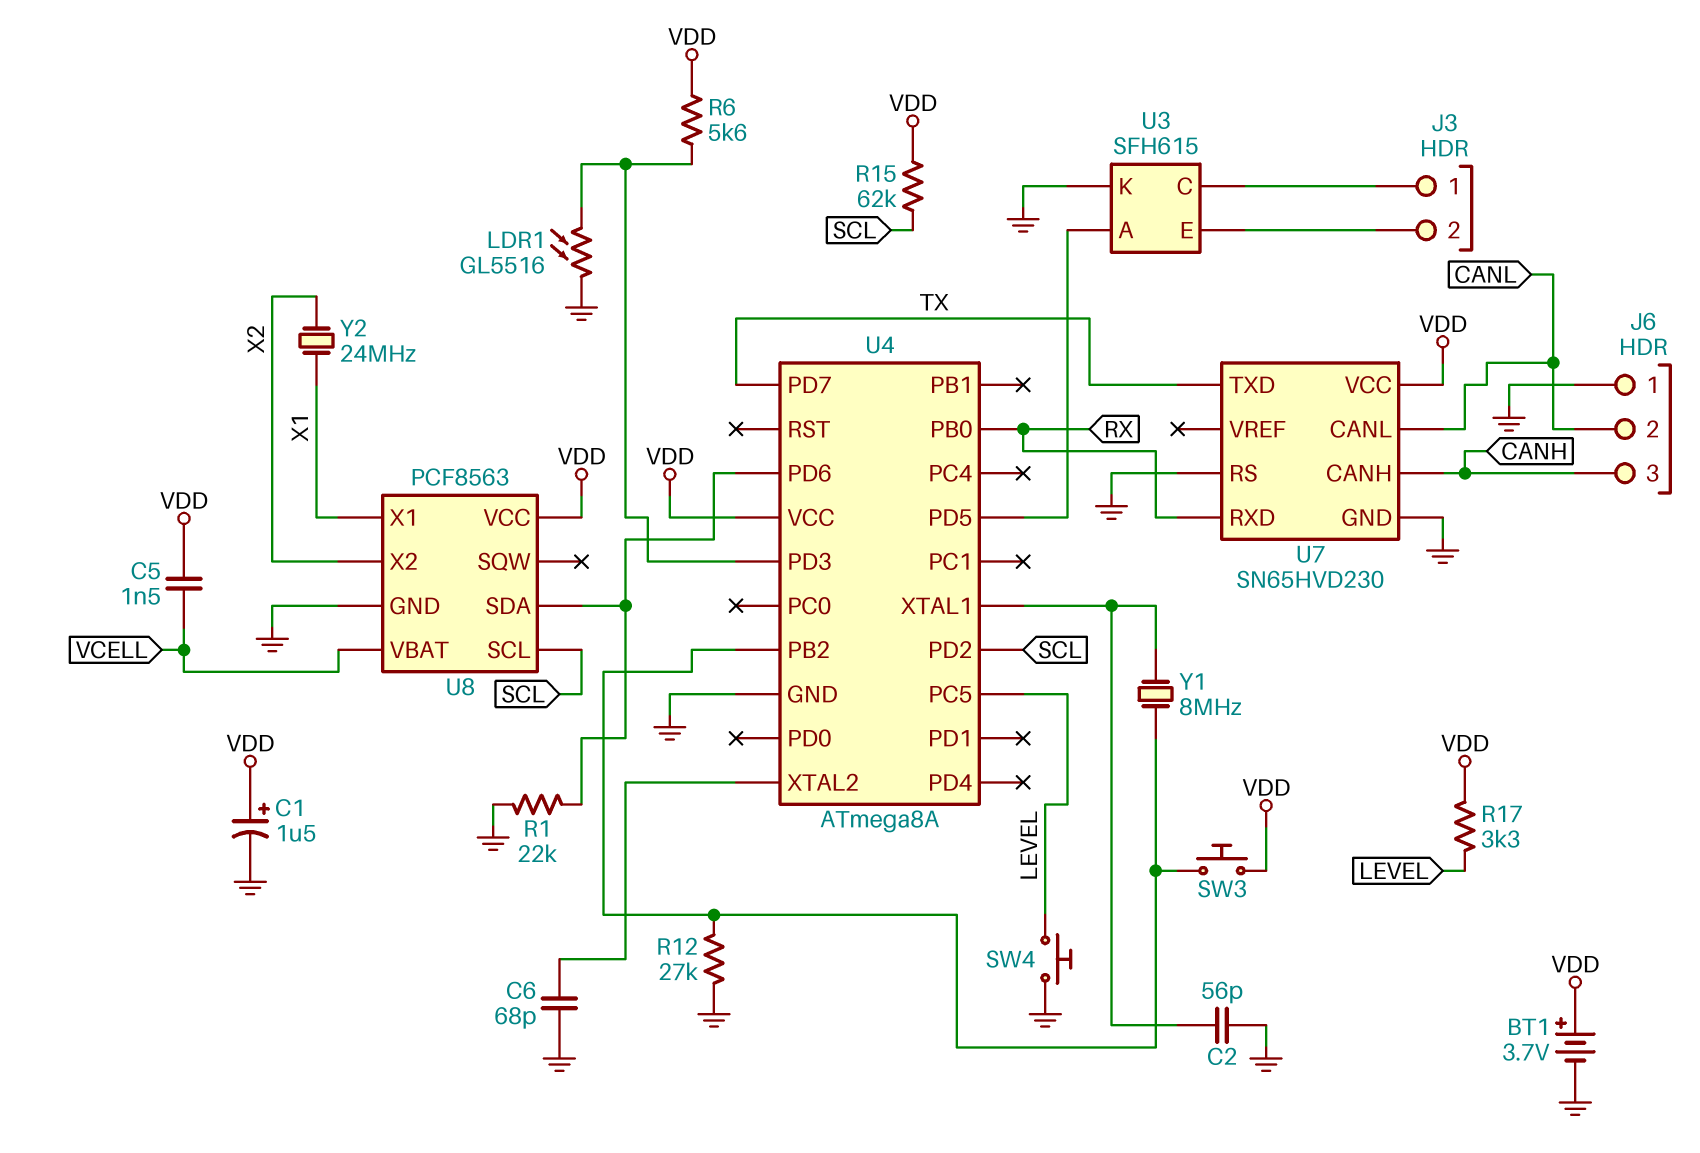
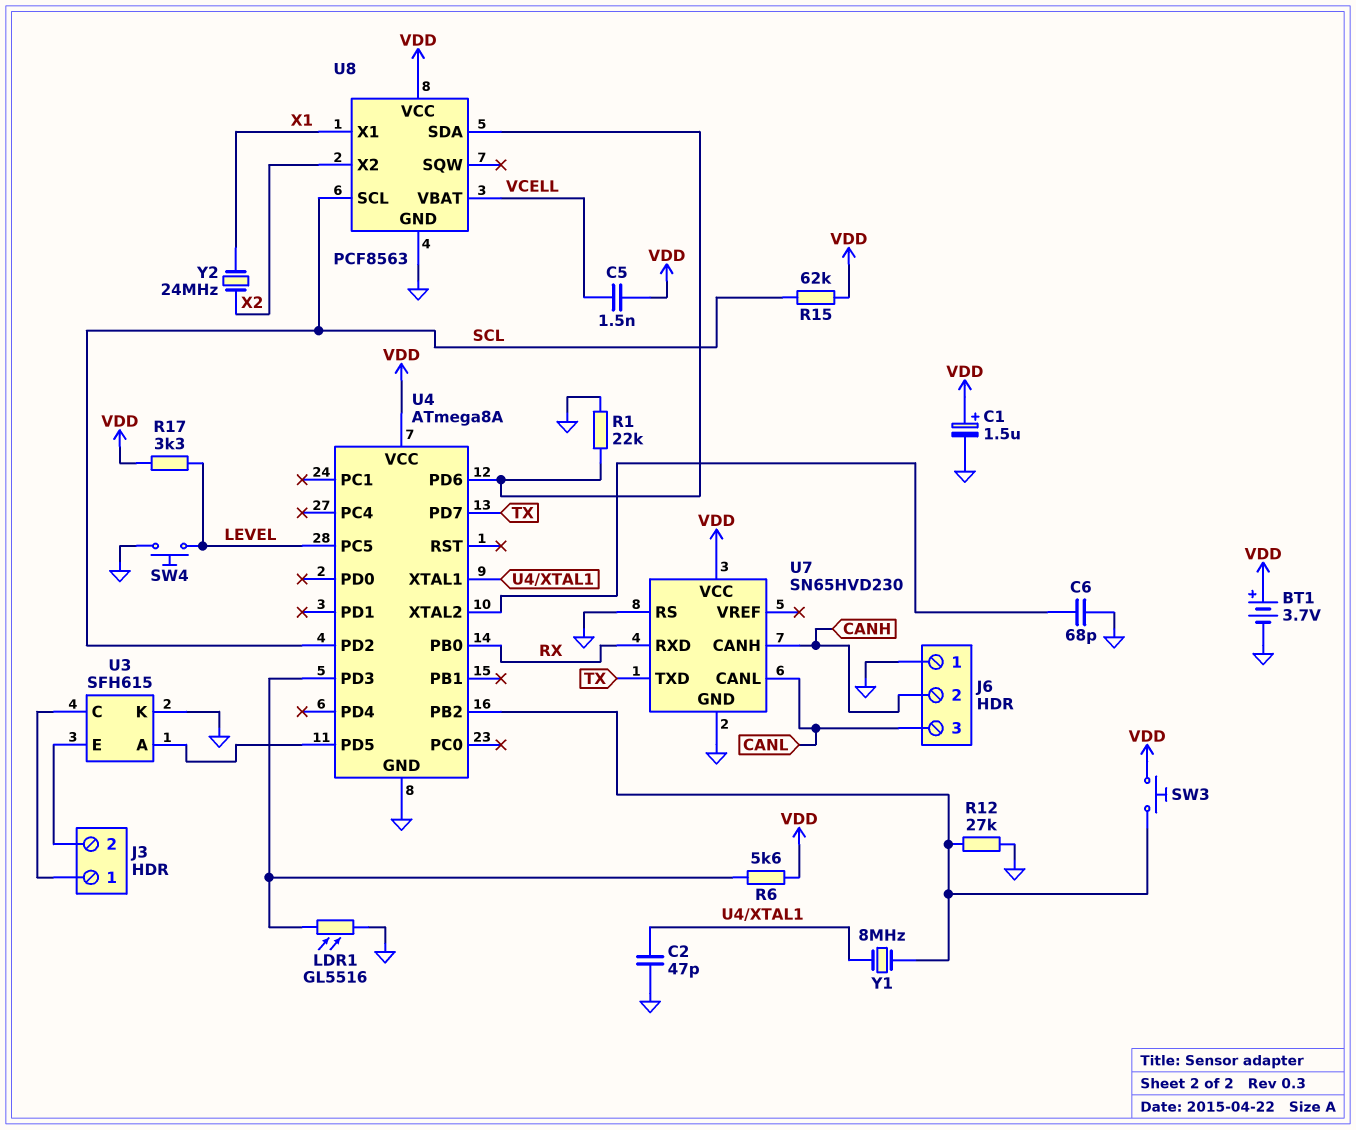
C2: 56pF (GND, U4/XTAL1) -> 47pF (GND, U4/XTAL1)
J6 pin 2: CANL -> CANH
J6 pin 3: CANH -> CANL

